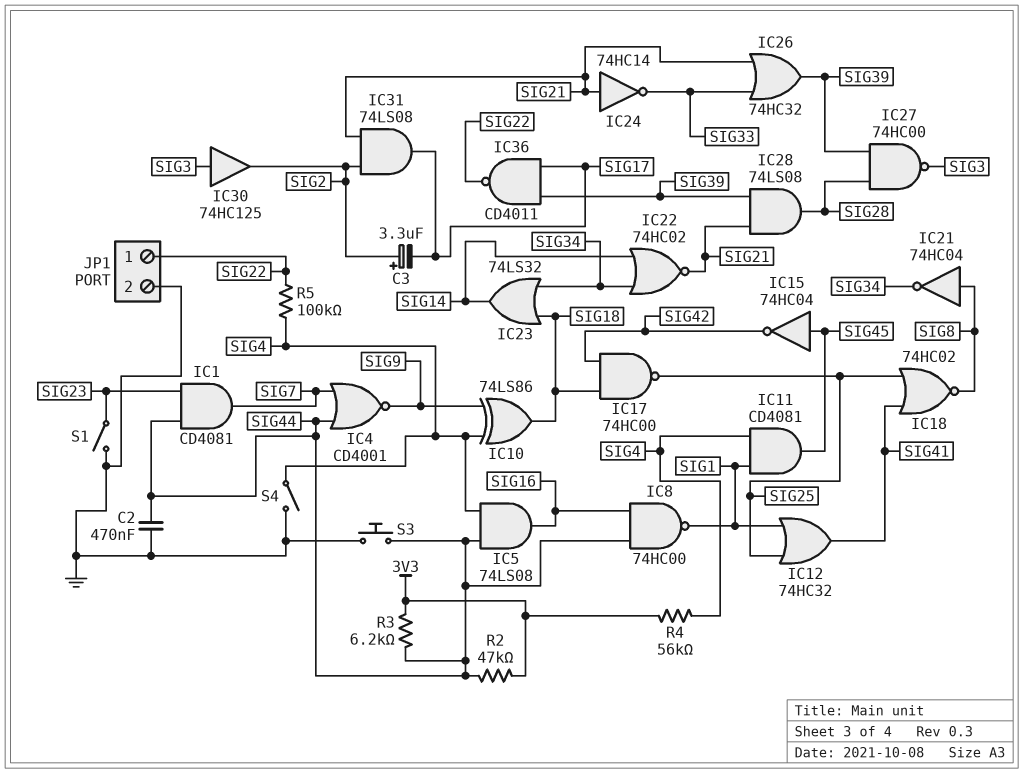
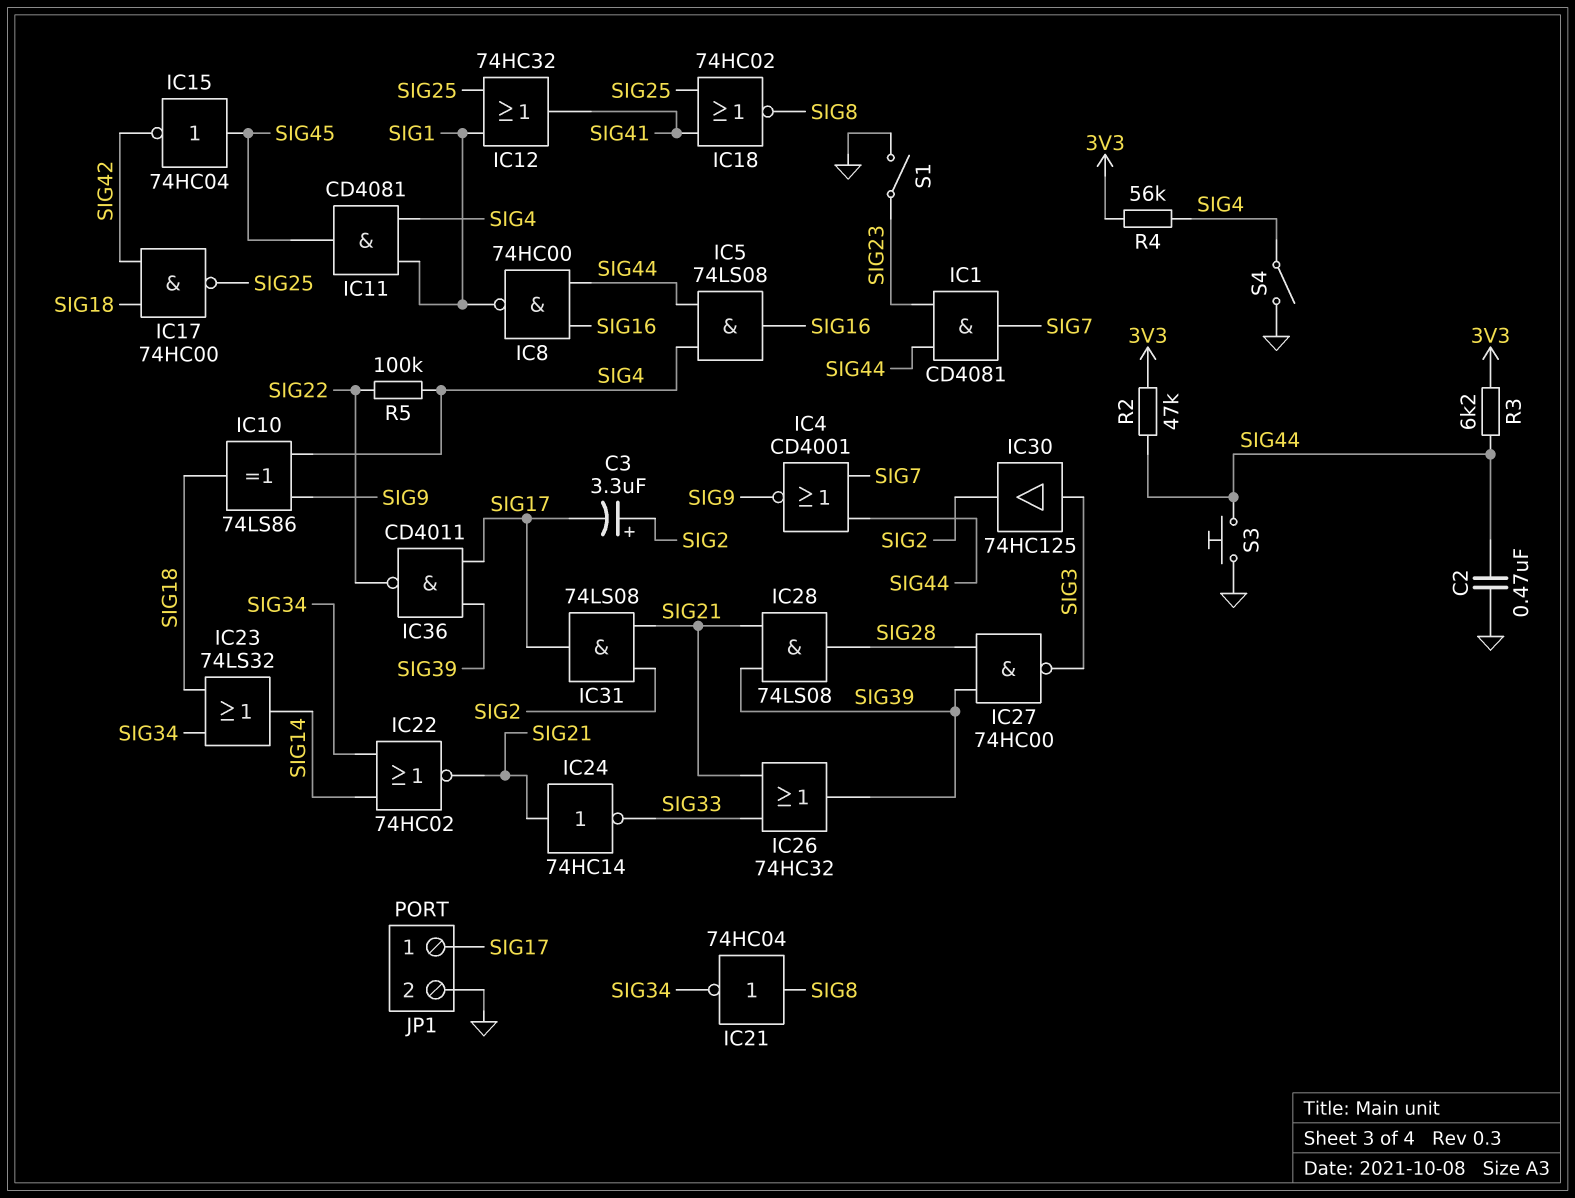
JP1 pin 1: SIG22 -> SIG17

